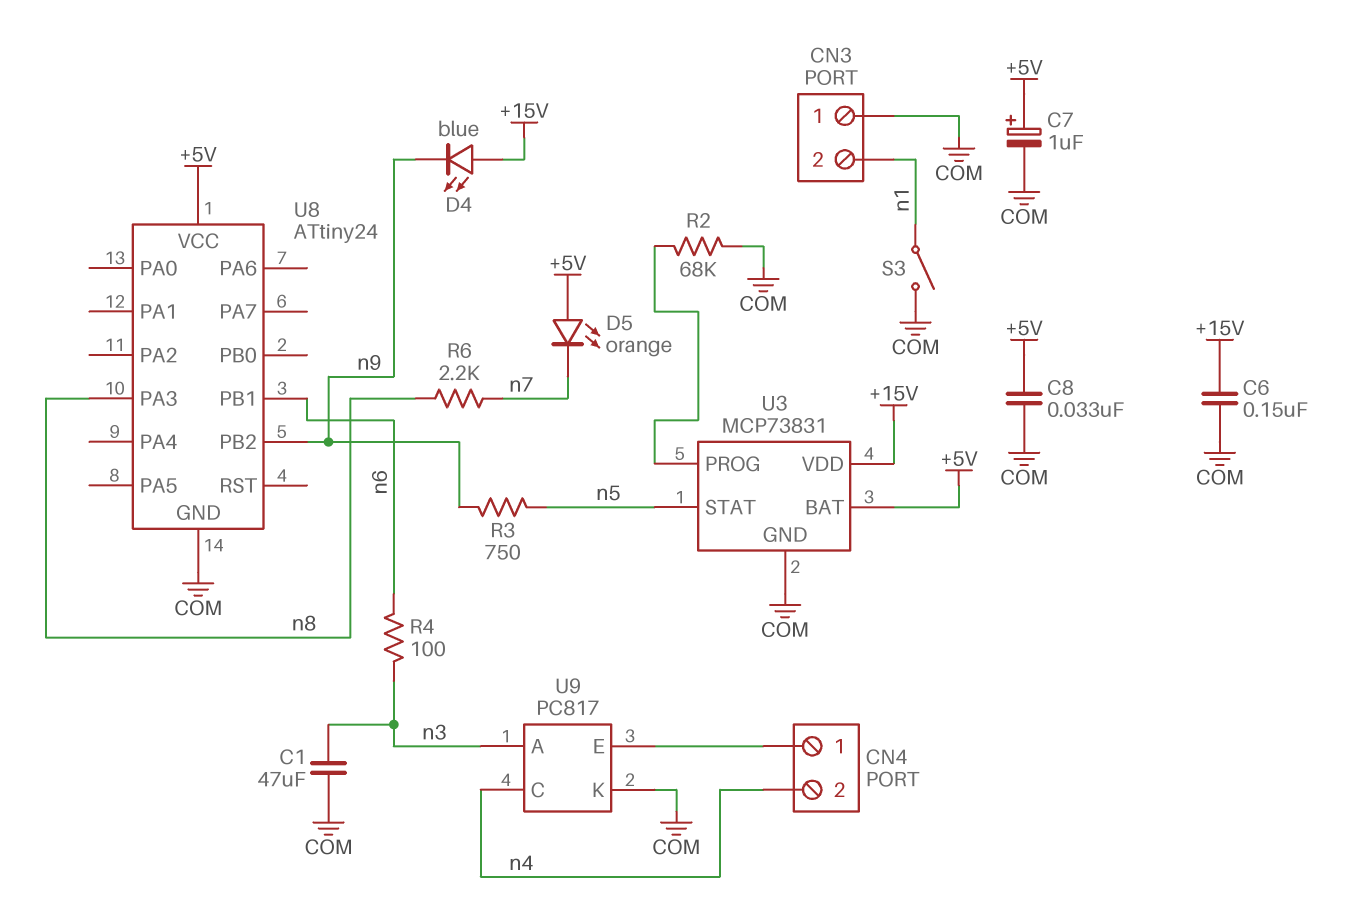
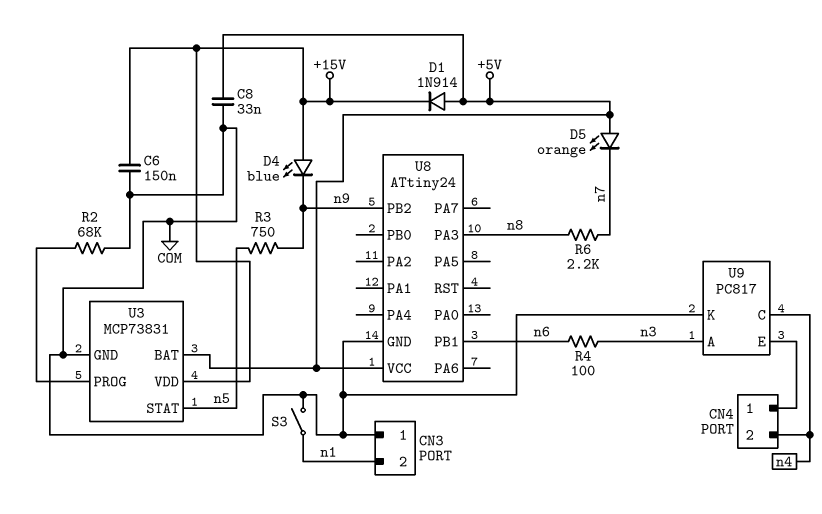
C1: 47uF (COM, n3) -> none
C7: 1uF (plus +5V, minus COM) -> none
D1: none -> diode 1N914 (A +5V, K +15V)

